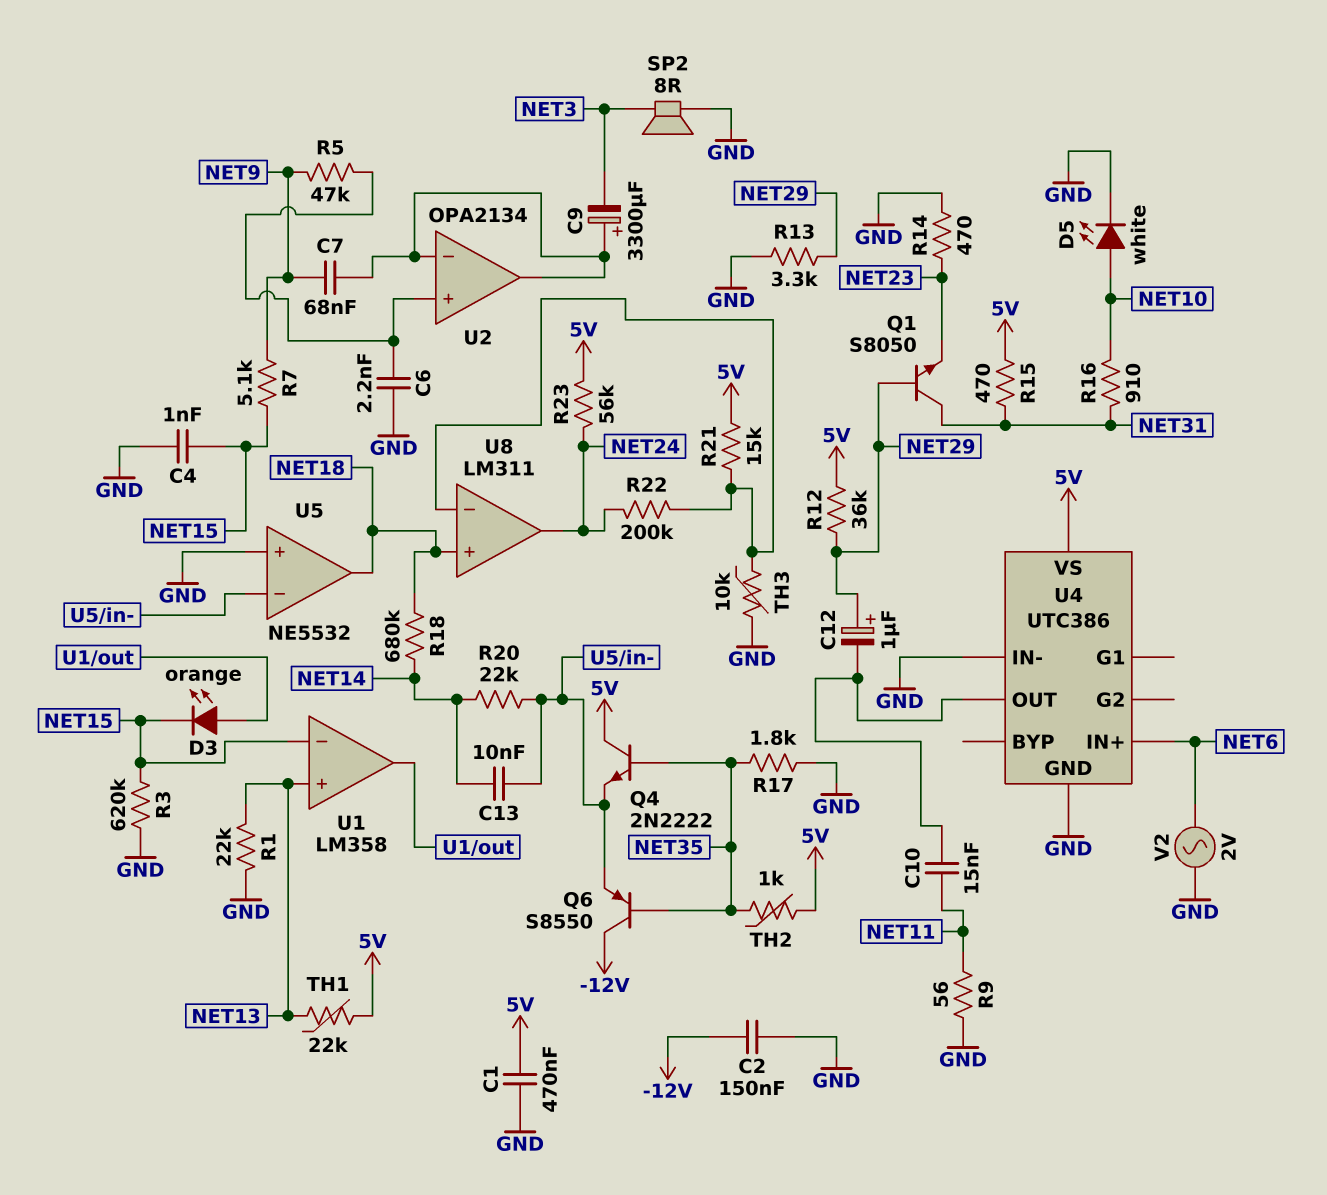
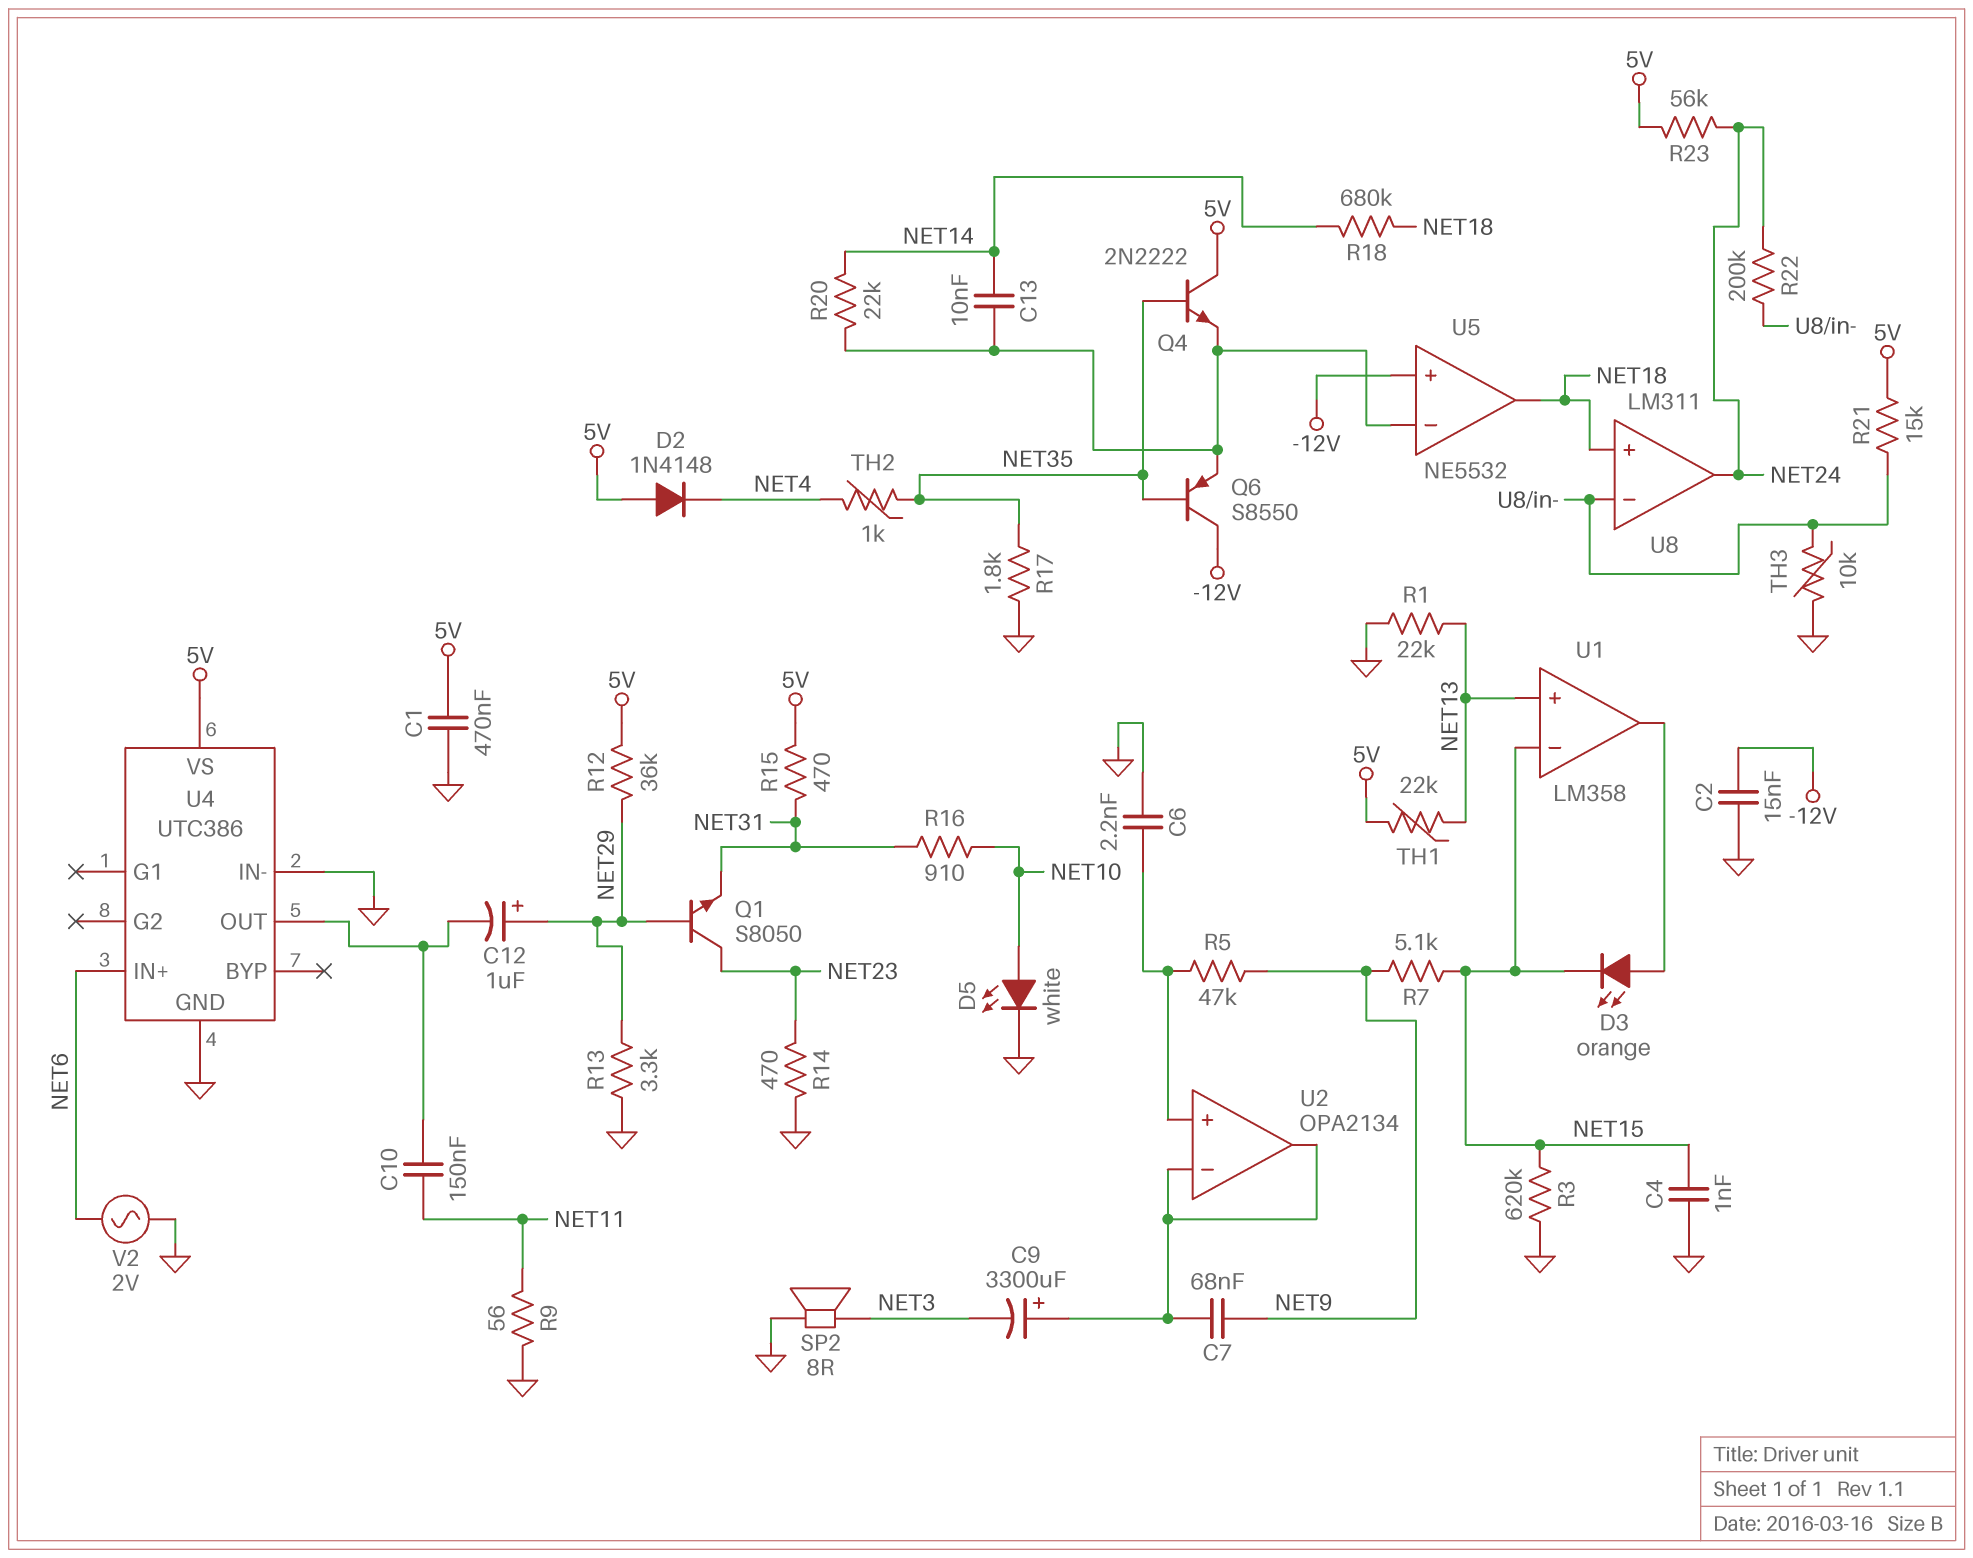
C2: 150nF (-12V, GND) -> 15nF (-12V, GND)
C10: 15nF (NET11, U4/OUT) -> 150nF (NET11, U4/OUT)
D2: none -> diode 1N4148 (A 5V, K NET4)
Q1: NPN S8050 (B NET29, C NET31, E NET23) -> NPN S8050 (B NET29, C NET23, E NET31)
TH2: 1k (5V, NET35) -> 1k (NET4, NET35)
U5 pin in+: GND -> -12V

